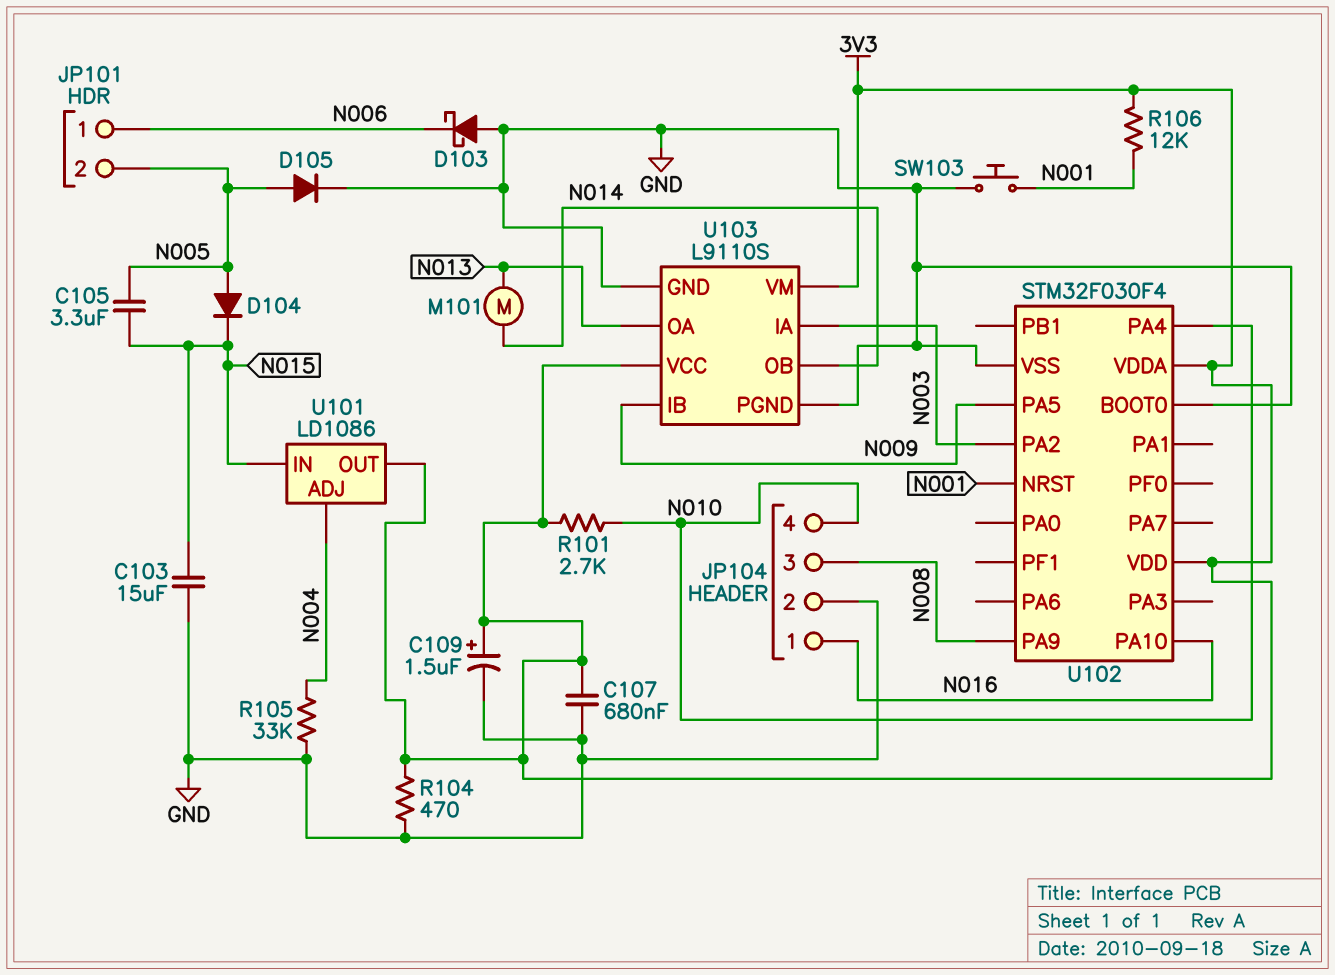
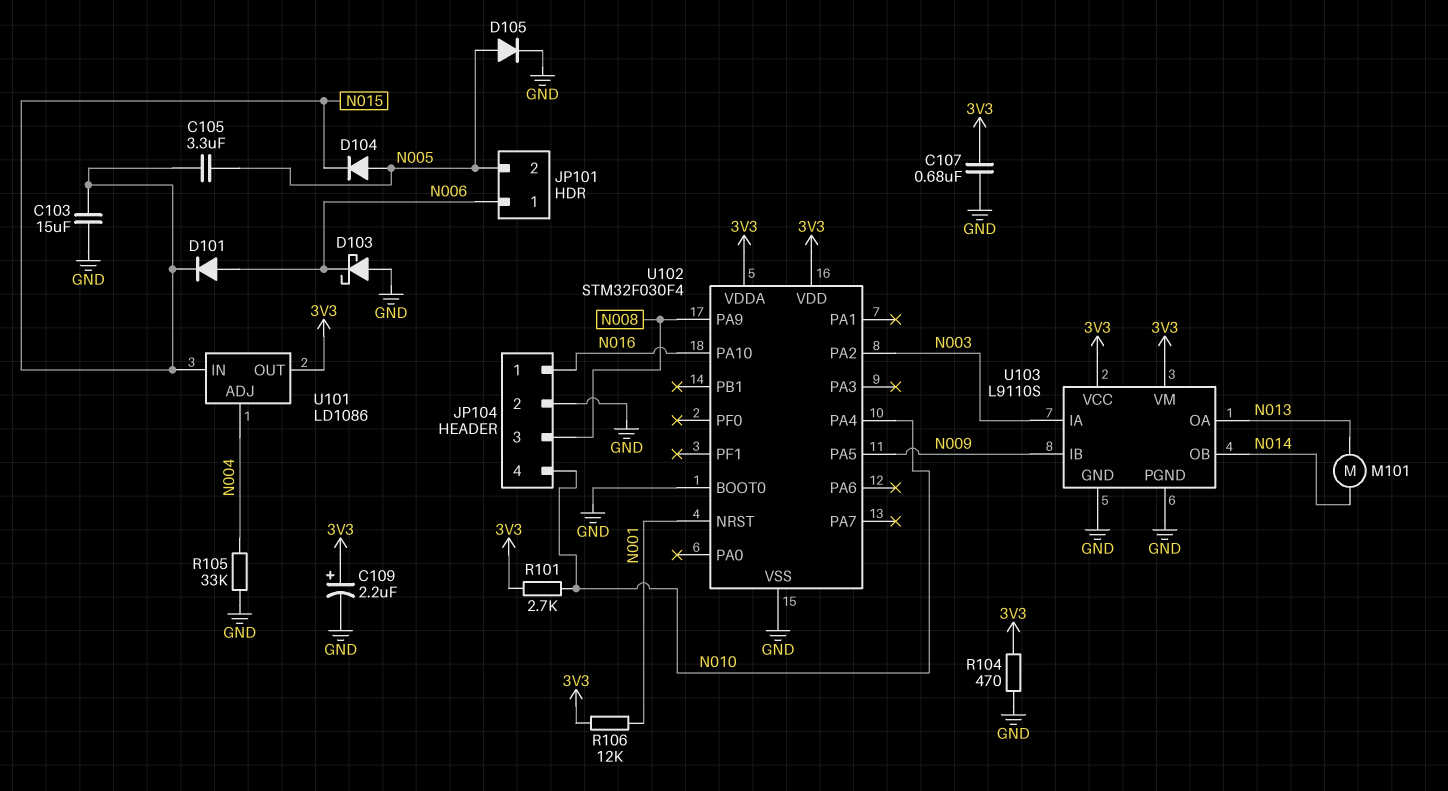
C109: 1.5uF (plus 3V3, minus GND) -> 2.2uF (plus 3V3, minus GND)
D101: none -> diode (A N006, K N015)
SW103: button (GND, N001) -> none

